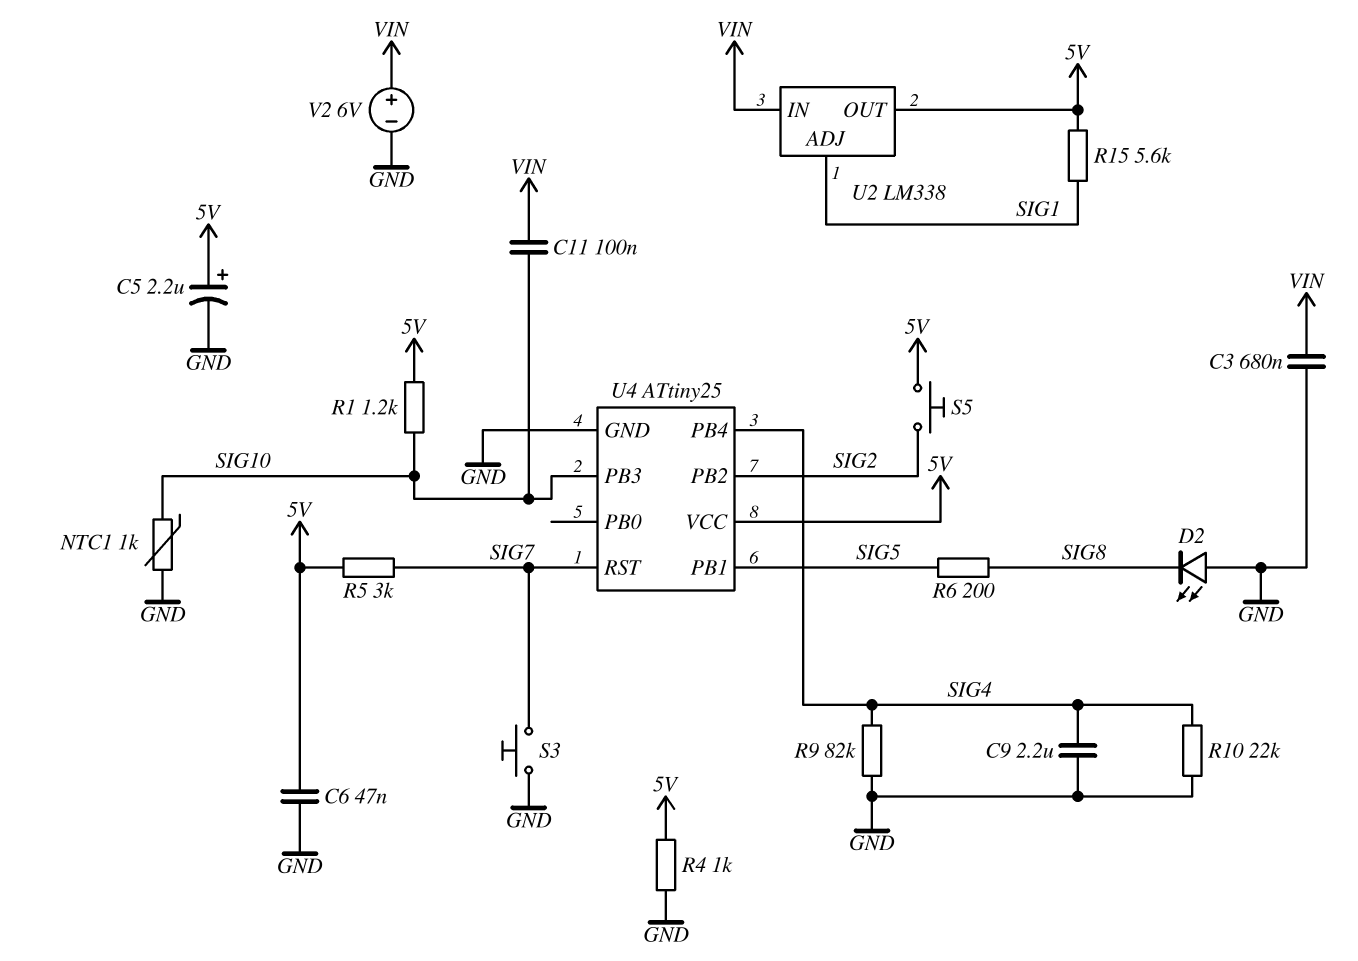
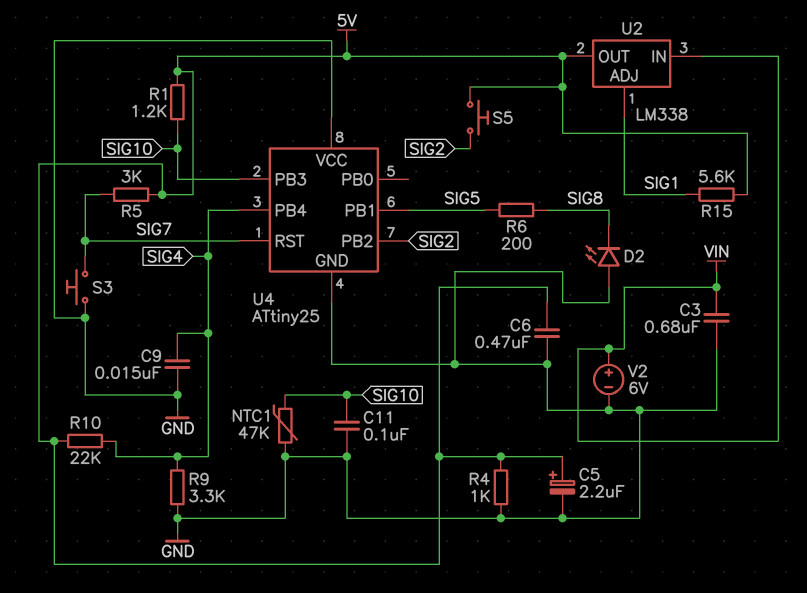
C6: 47nF (5V, GND) -> 470nF (5V, GND)
C9: 2.2uF (GND, SIG4) -> 15nF (GND, SIG4)
C11: 100nF (SIG10, VIN) -> 100nF (GND, SIG10)
NTC1: 1k (GND, SIG10) -> 47k (GND, SIG10)
R9: 82k (GND, SIG4) -> 3.3k (GND, SIG4)
R10: 22k (GND, SIG4) -> 22k (5V, SIG4)
U4 pin VCC: 5V -> GND

